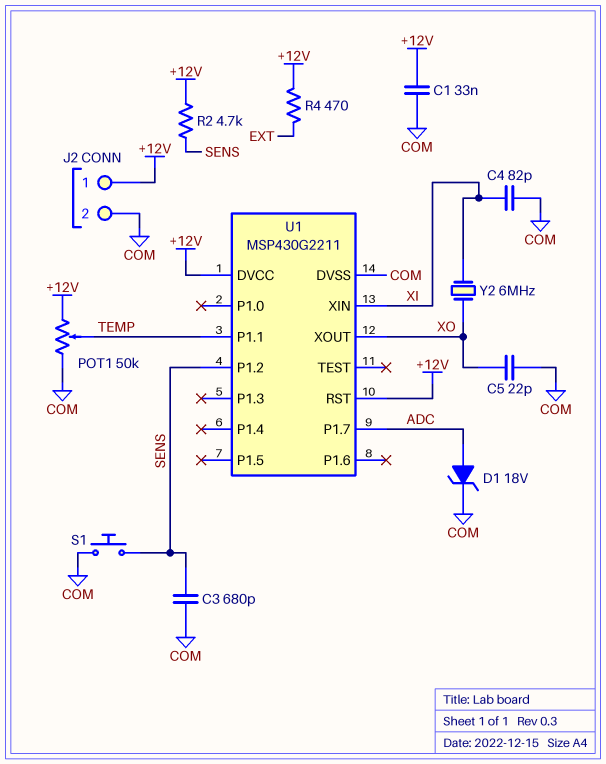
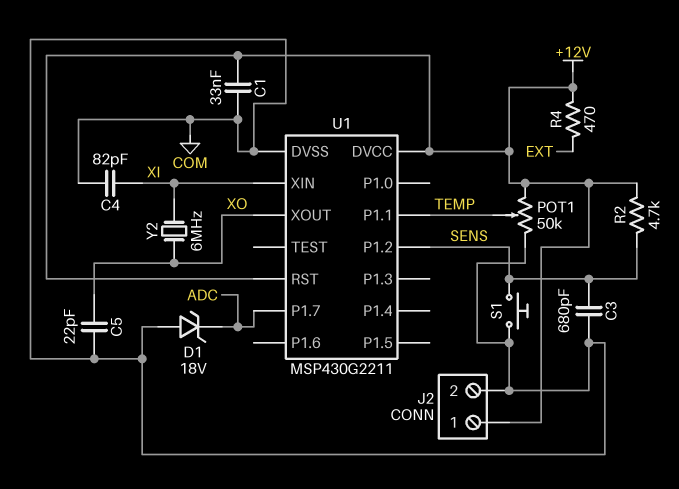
D1: zener 18V (A ADC, K COM) -> zener 18V (A COM, K ADC)

